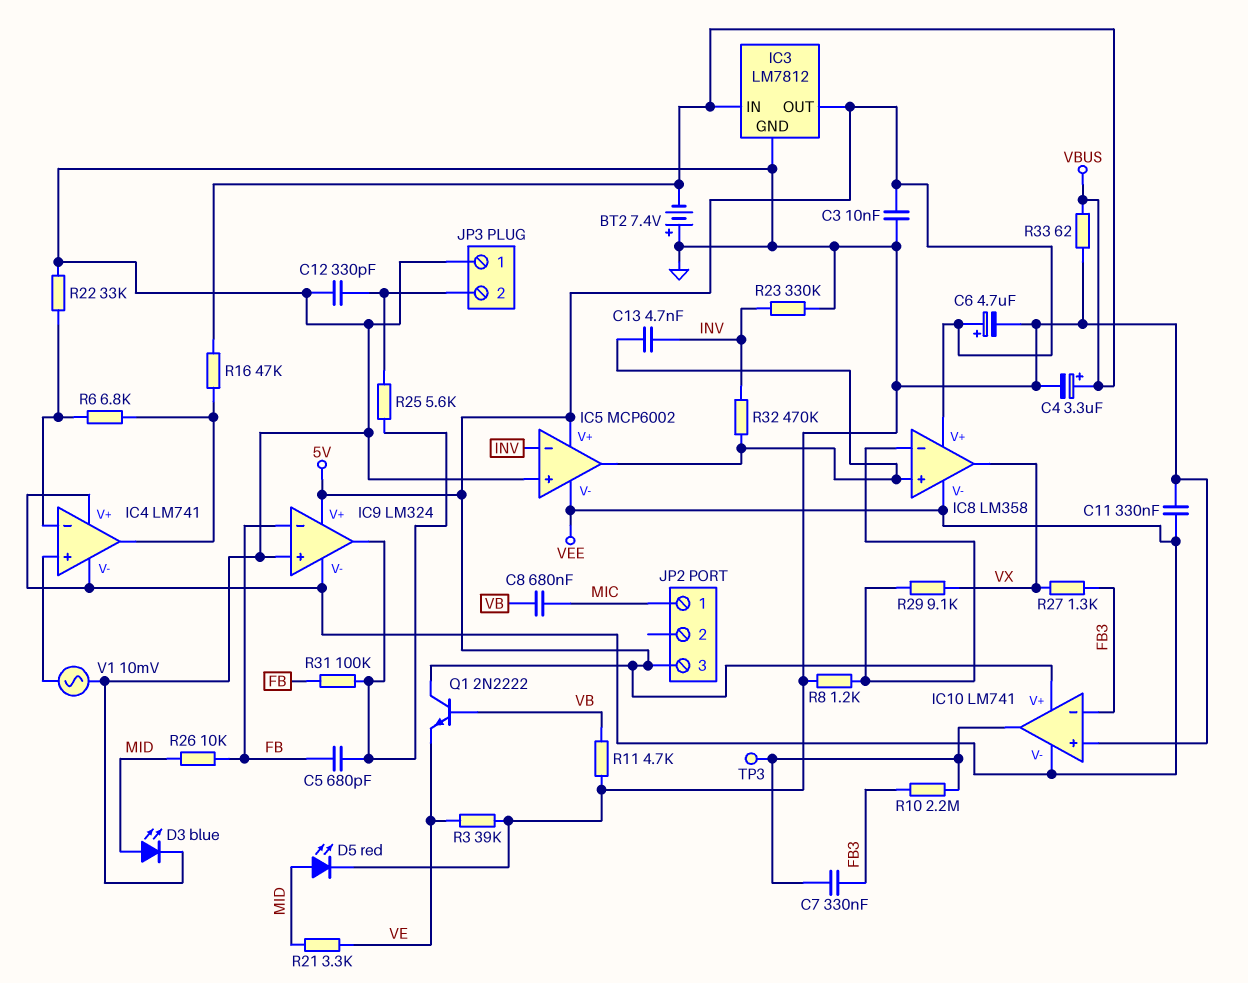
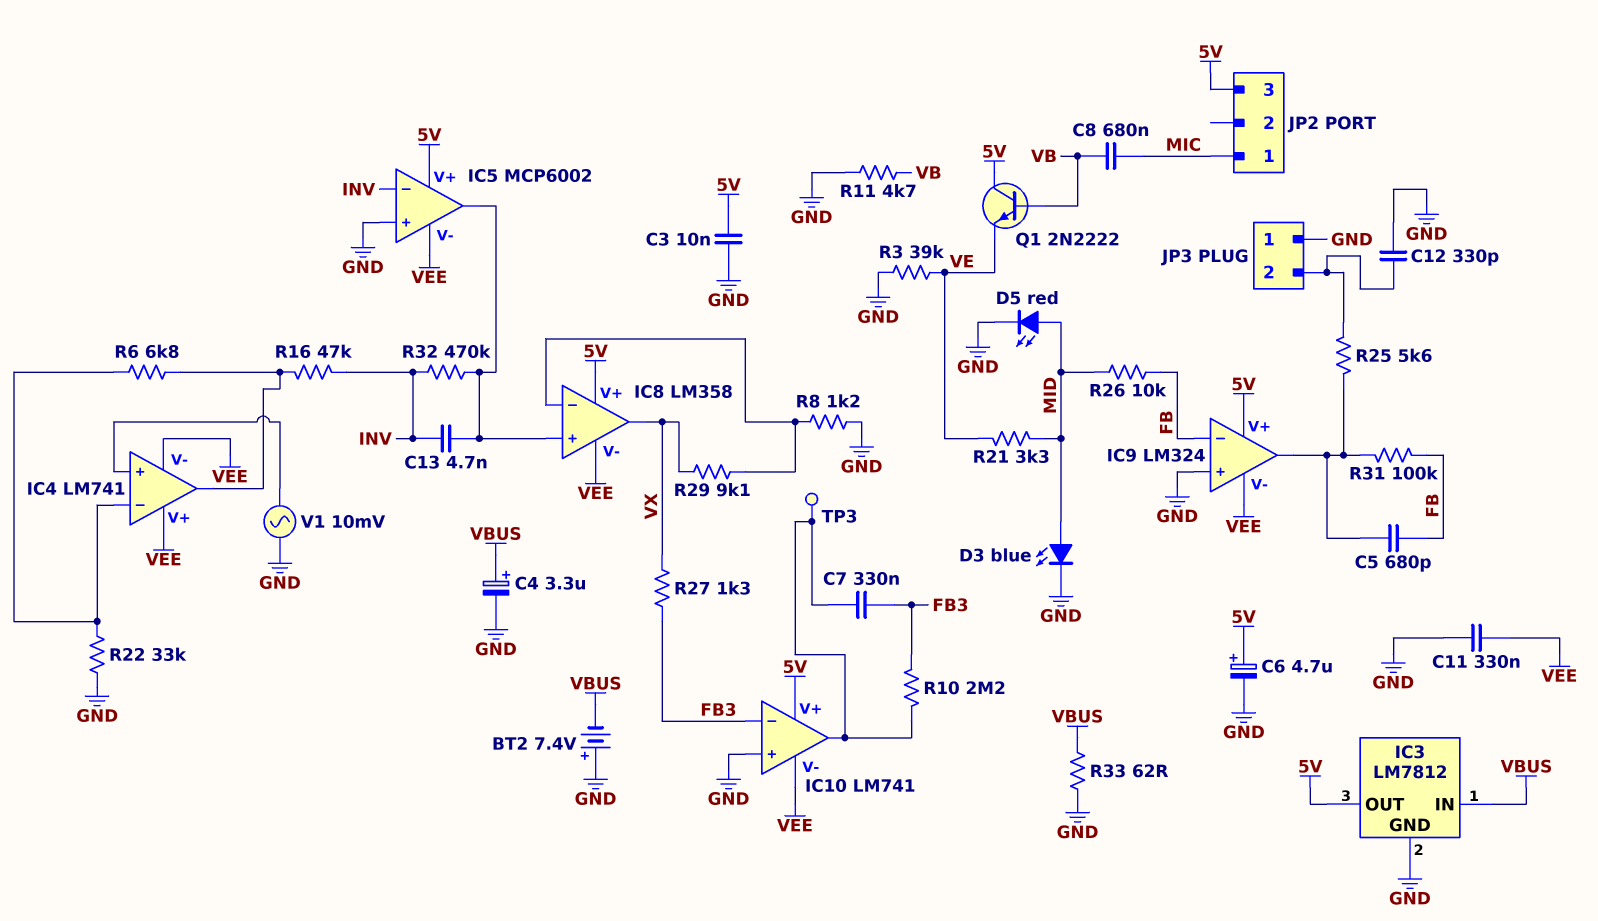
R16: 47k (IC4/out, VBUS) -> 47k (IC4/out, INV)
R23: 330k (GND, INV) -> none

